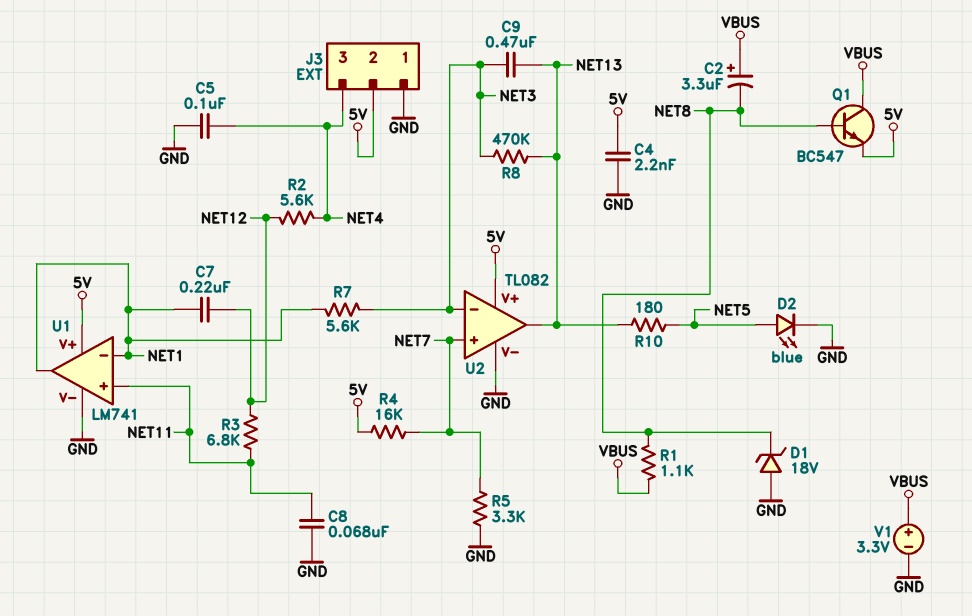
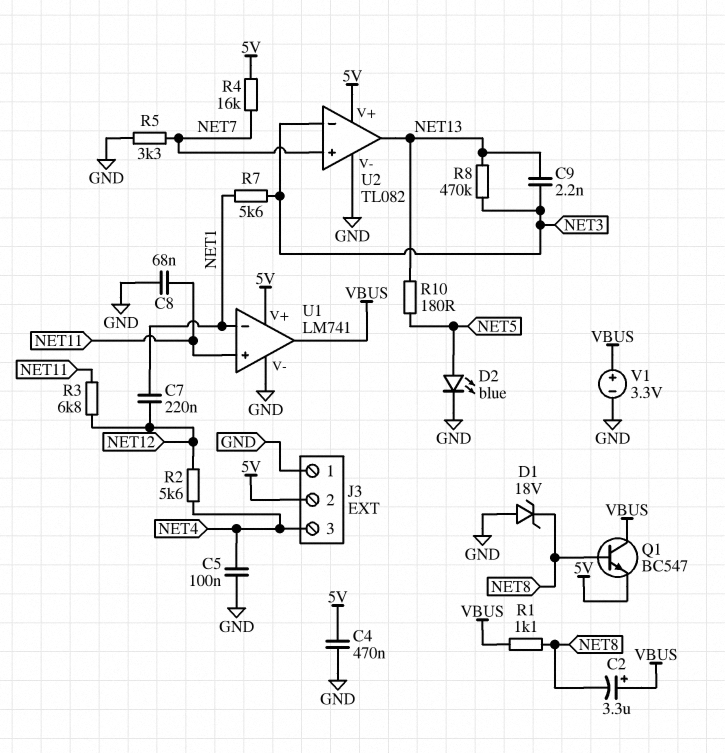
C4: 2.2nF (5V, GND) -> 470nF (5V, GND)
C9: 470nF (NET3, NET13) -> 2.2nF (NET3, NET13)
U1 pin out: NET1 -> VBUS

